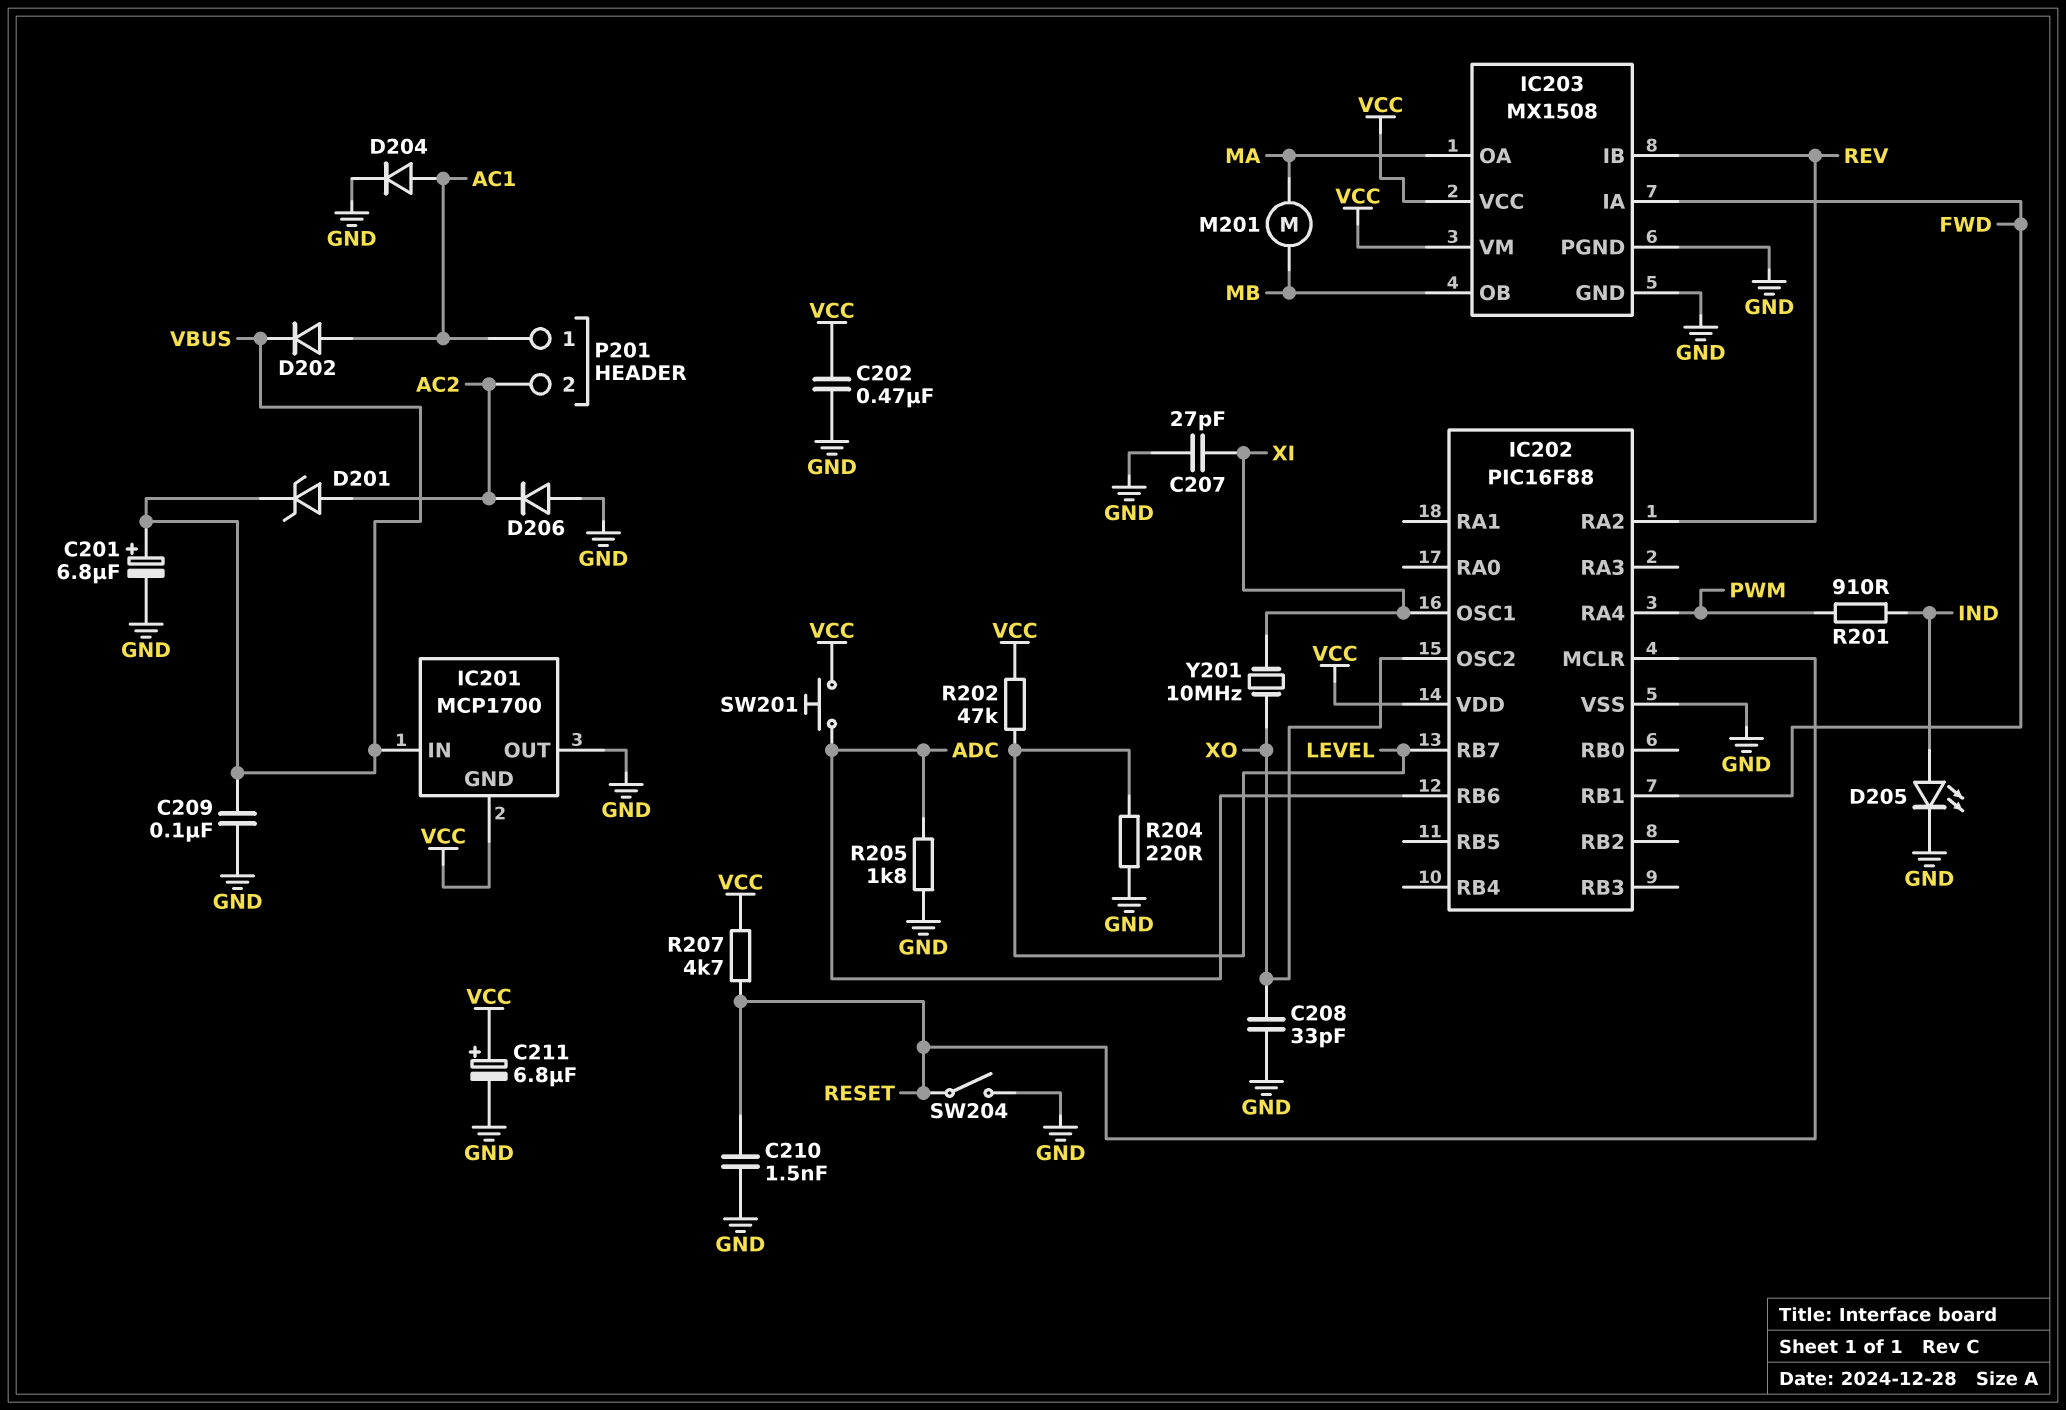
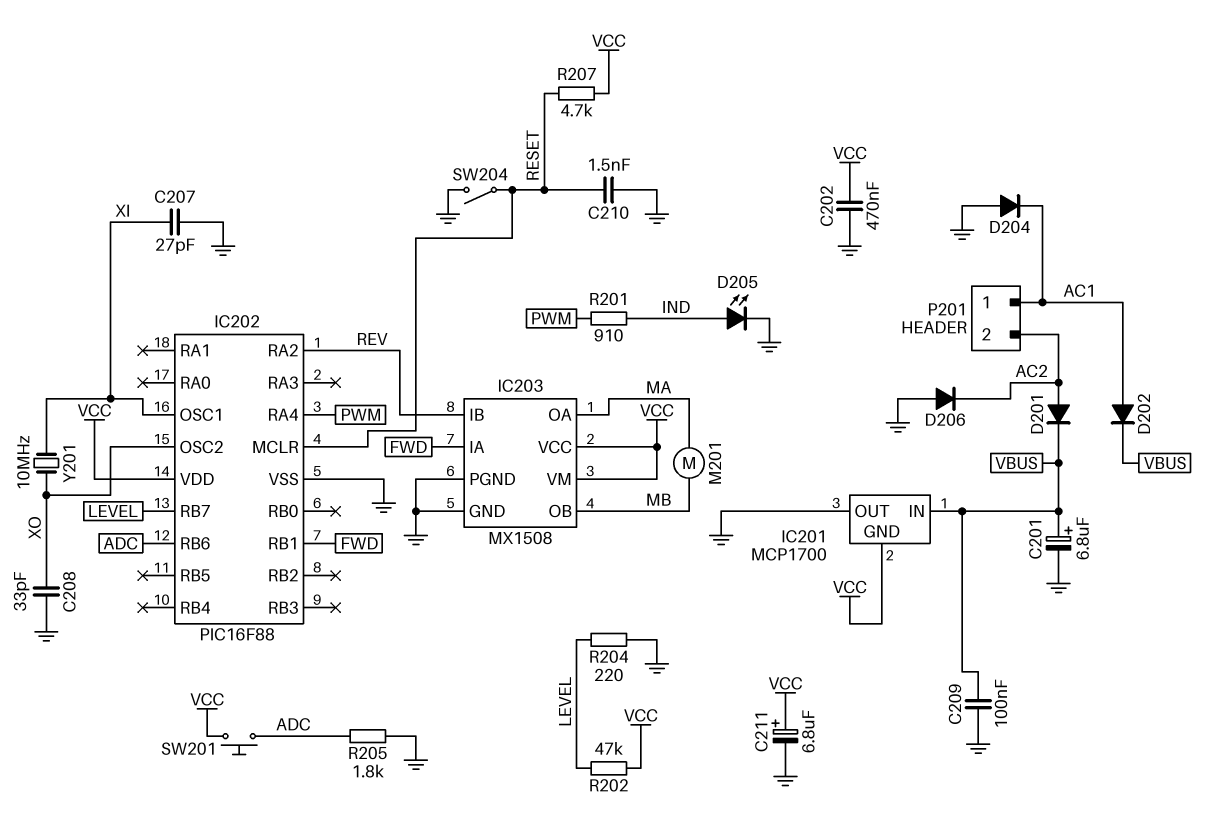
D201: zener (A AC2, K VBUS) -> diode (A AC2, K VBUS)
D204: diode (A AC1, K GND) -> diode (A GND, K AC1)

